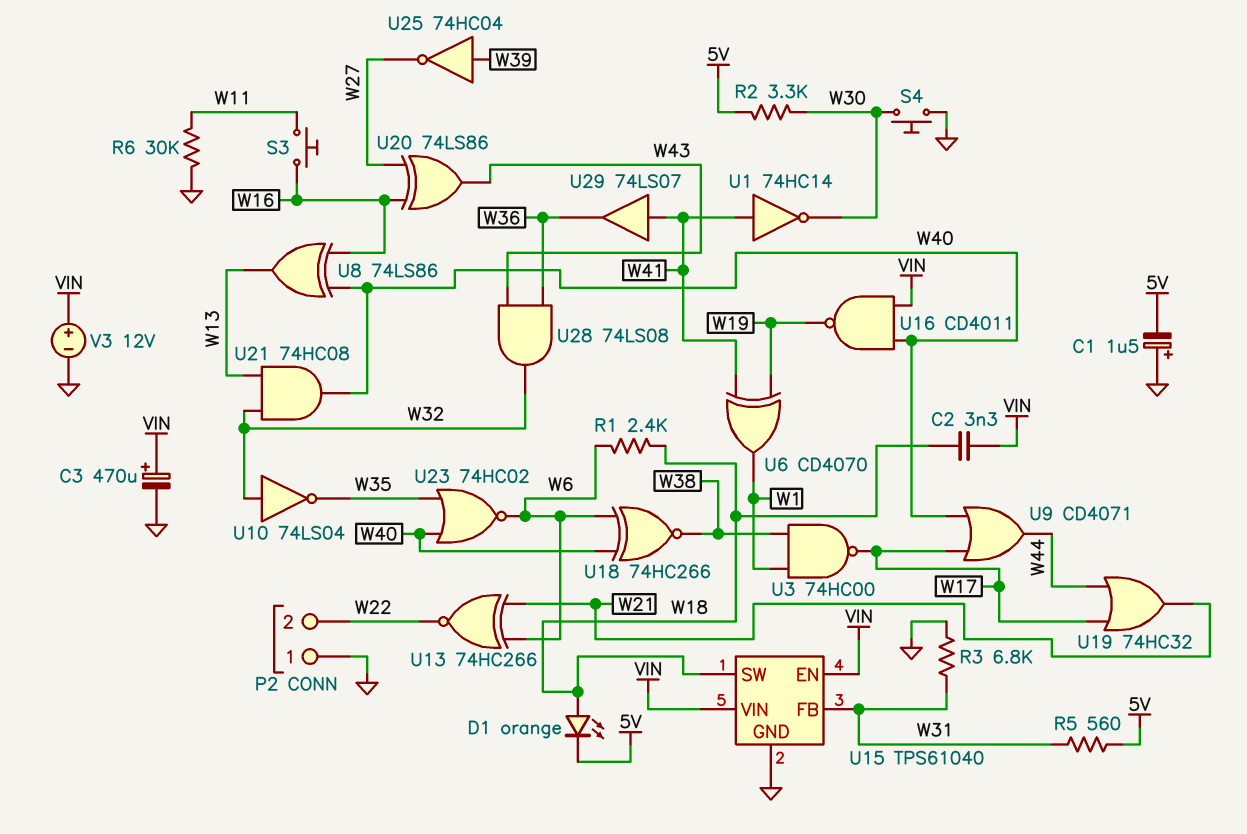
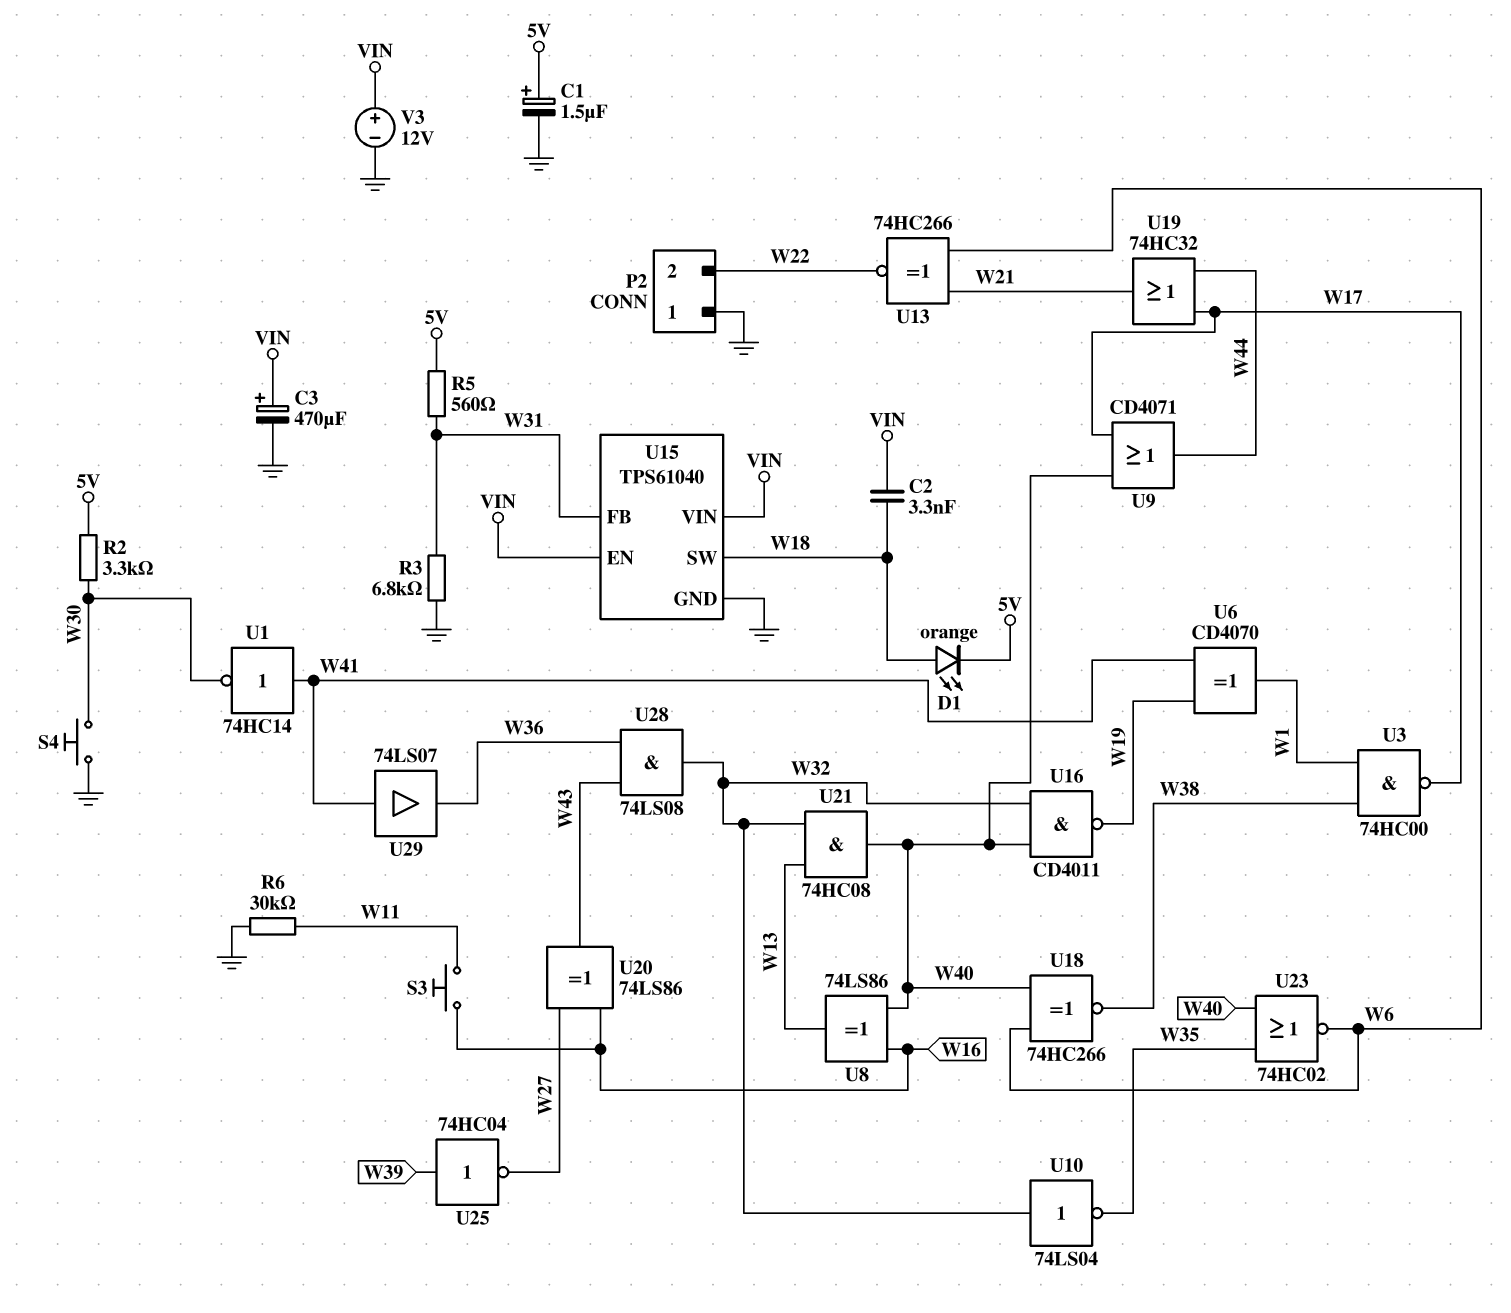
C1: 1.5uF (plus GND, minus 5V) -> 1.5uF (plus 5V, minus GND)
R1: 2.4k (W6, W18) -> none
U16: NAND CD4011 (in VIN, in W40, out W19) -> NAND CD4011 (in W32, in W40, out W19)

